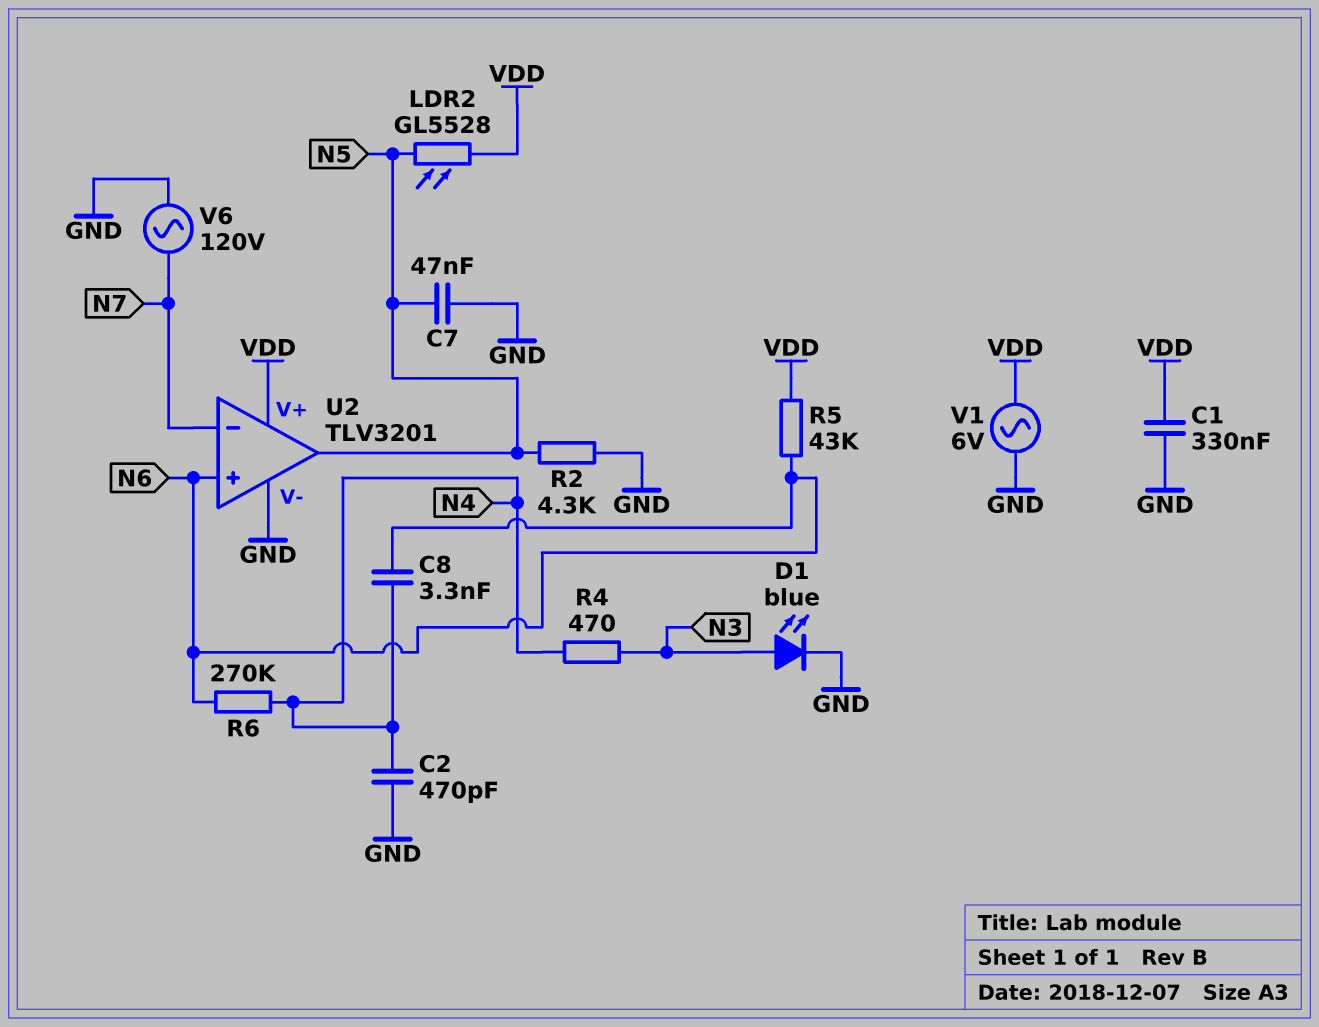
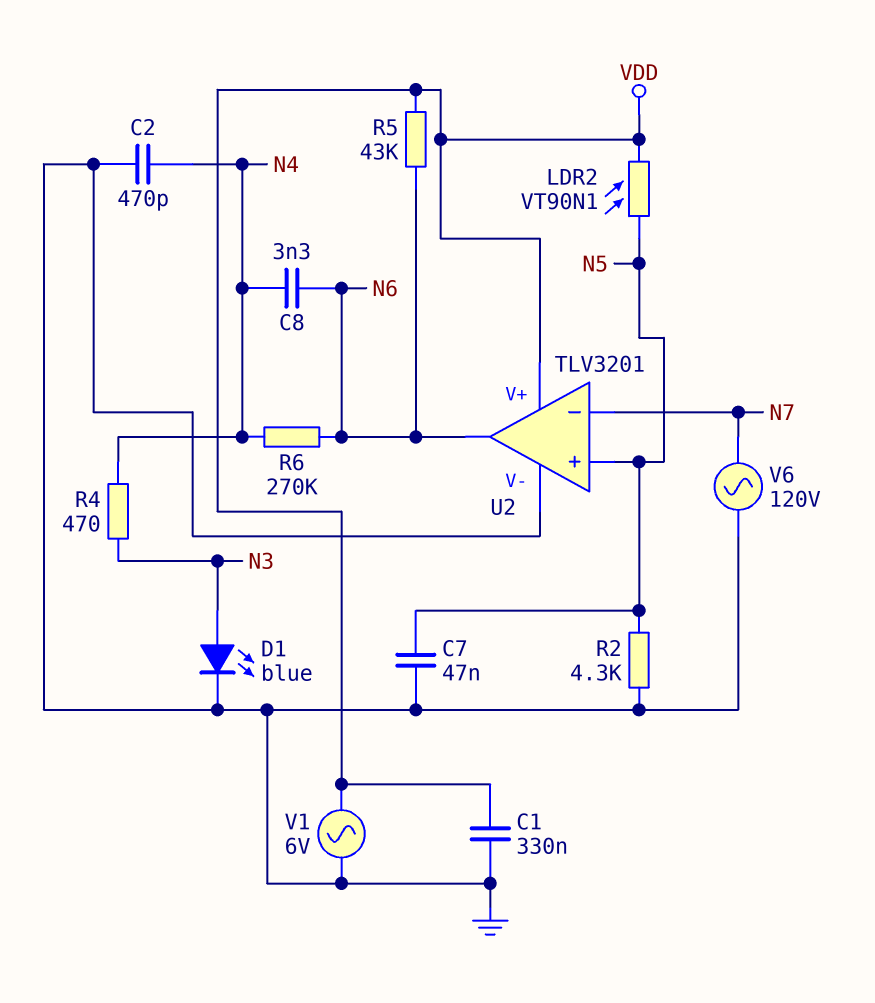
LDR2: GL5528 (N5, VDD) -> VT90N1 (N5, VDD)
U2 pin in+: N6 -> N5
U2 pin out: N5 -> N6

